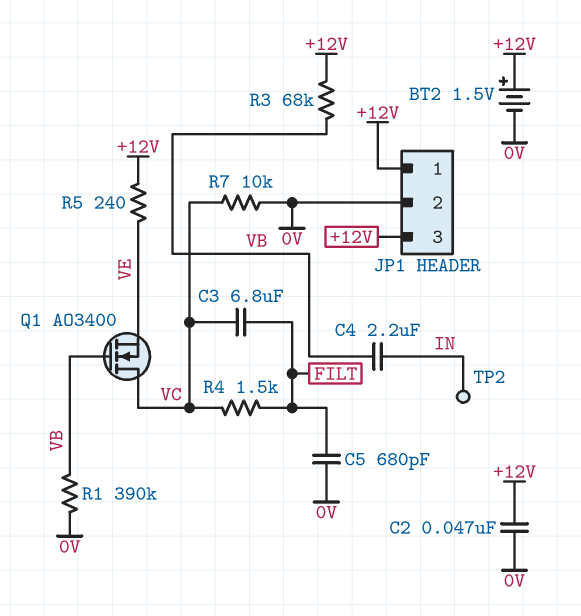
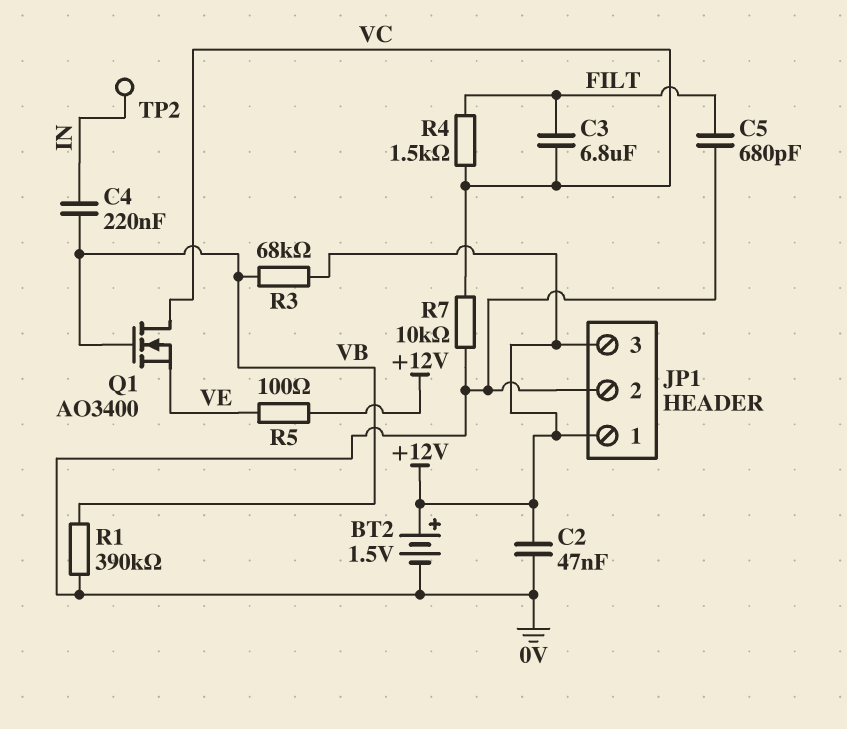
C4: 2.2uF (IN, VB) -> 220nF (IN, VB)
R5: 240 (+12V, VE) -> 100 (+12V, VE)

